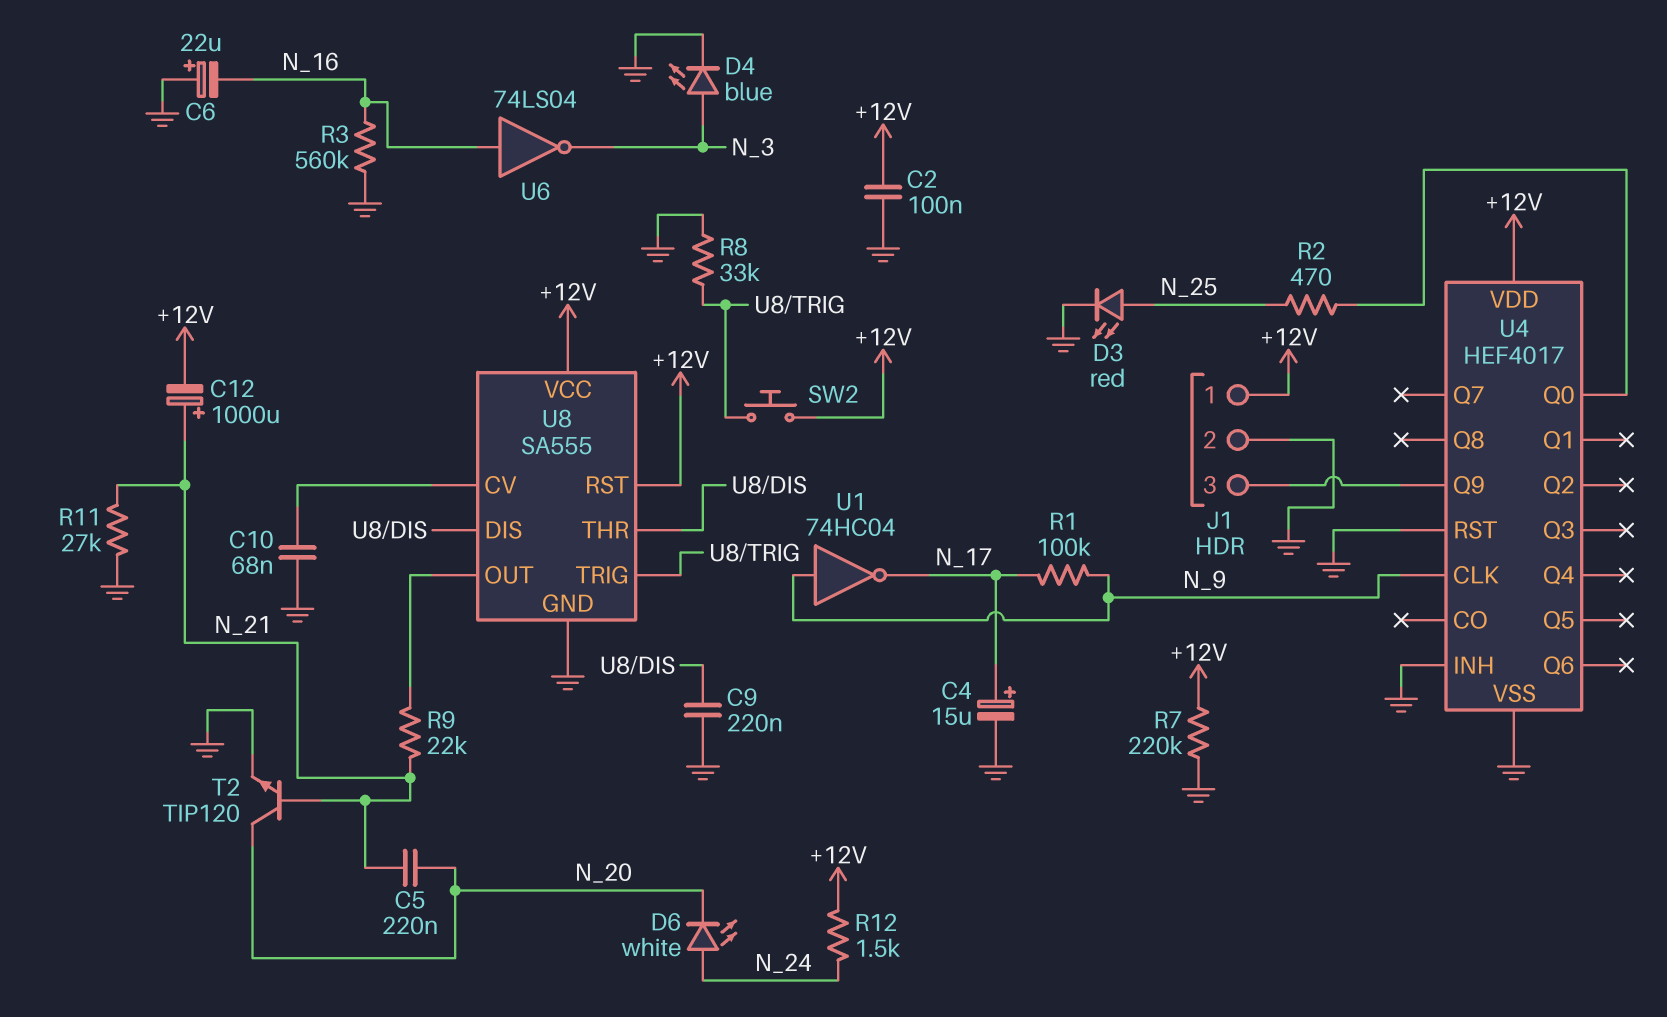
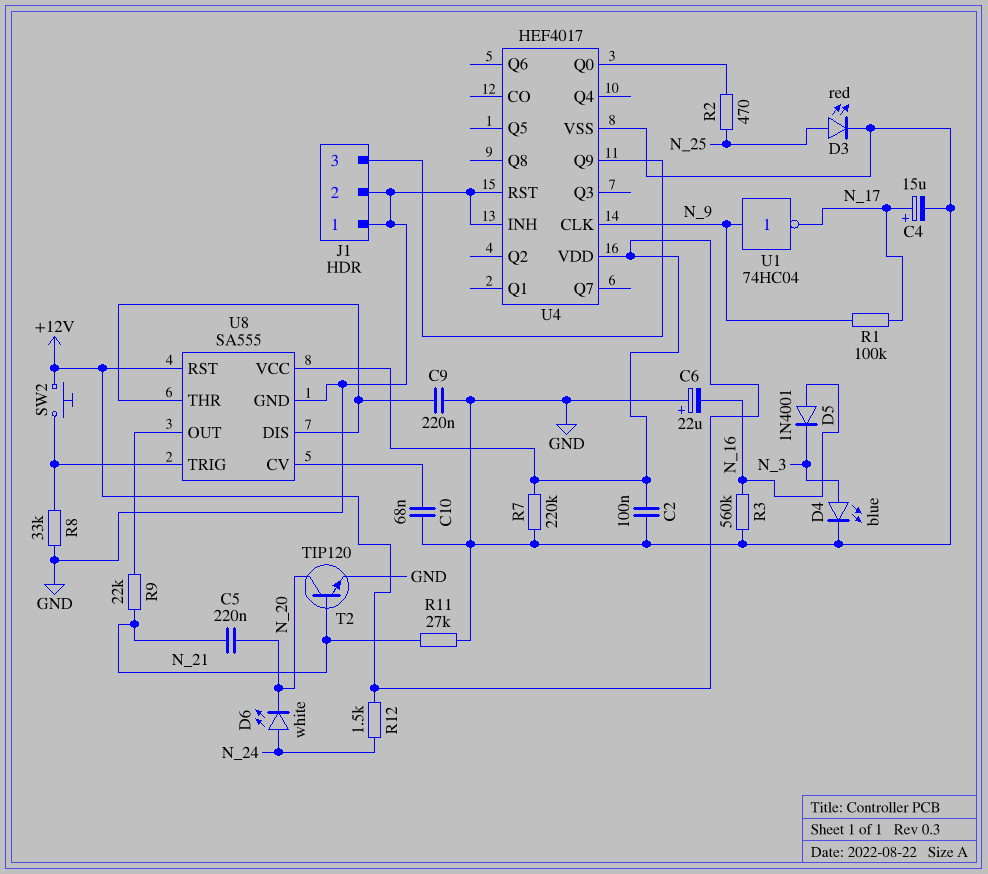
C12: 1000uF (plus N_21, minus +12V) -> none
D5: none -> diode 1N4001 (A N_16, K N_3)
J1 pin 1: +12V -> GND
U6: NOT 74LS04 (in N_16, out N_3) -> none

